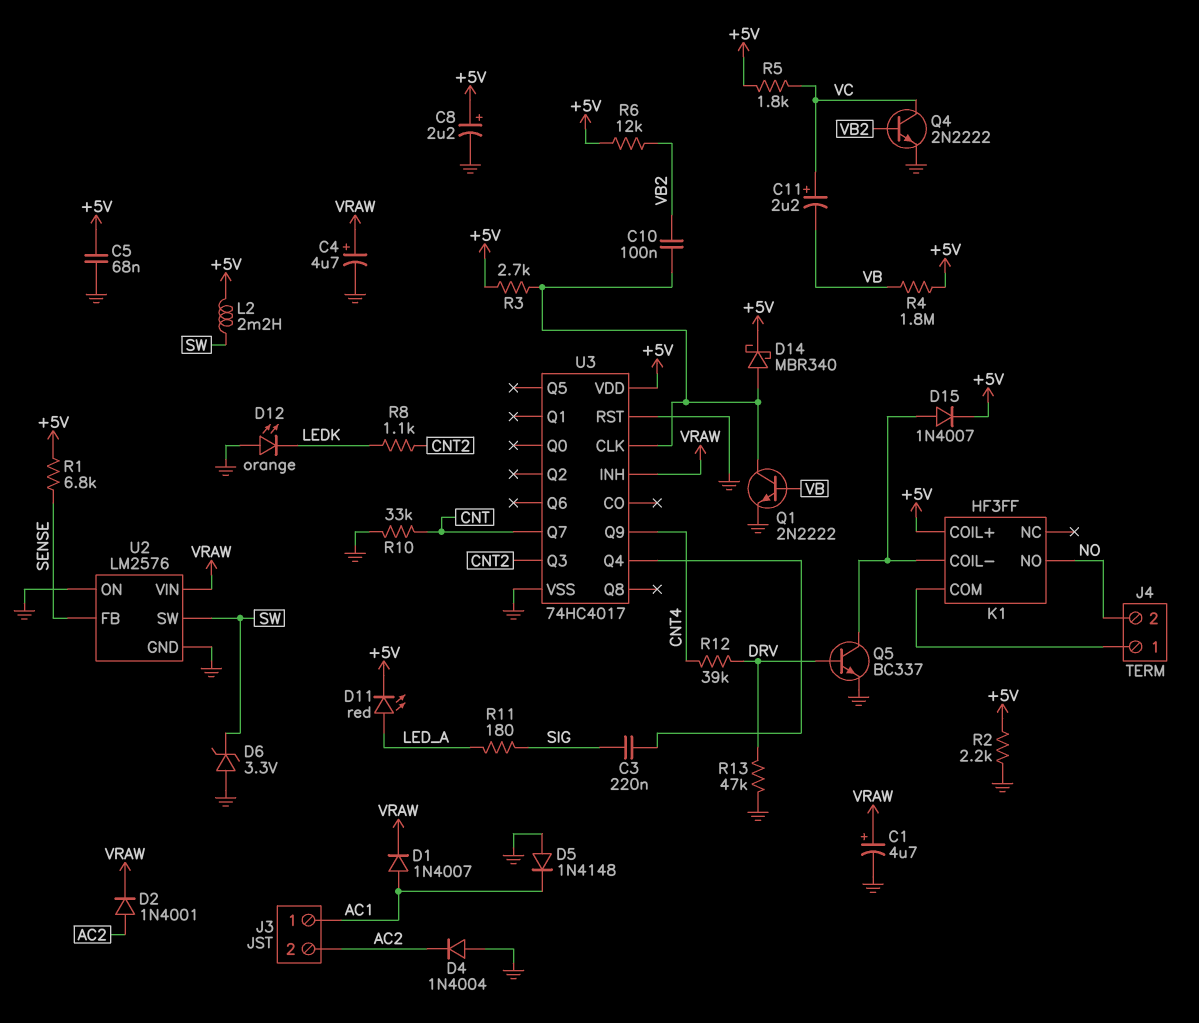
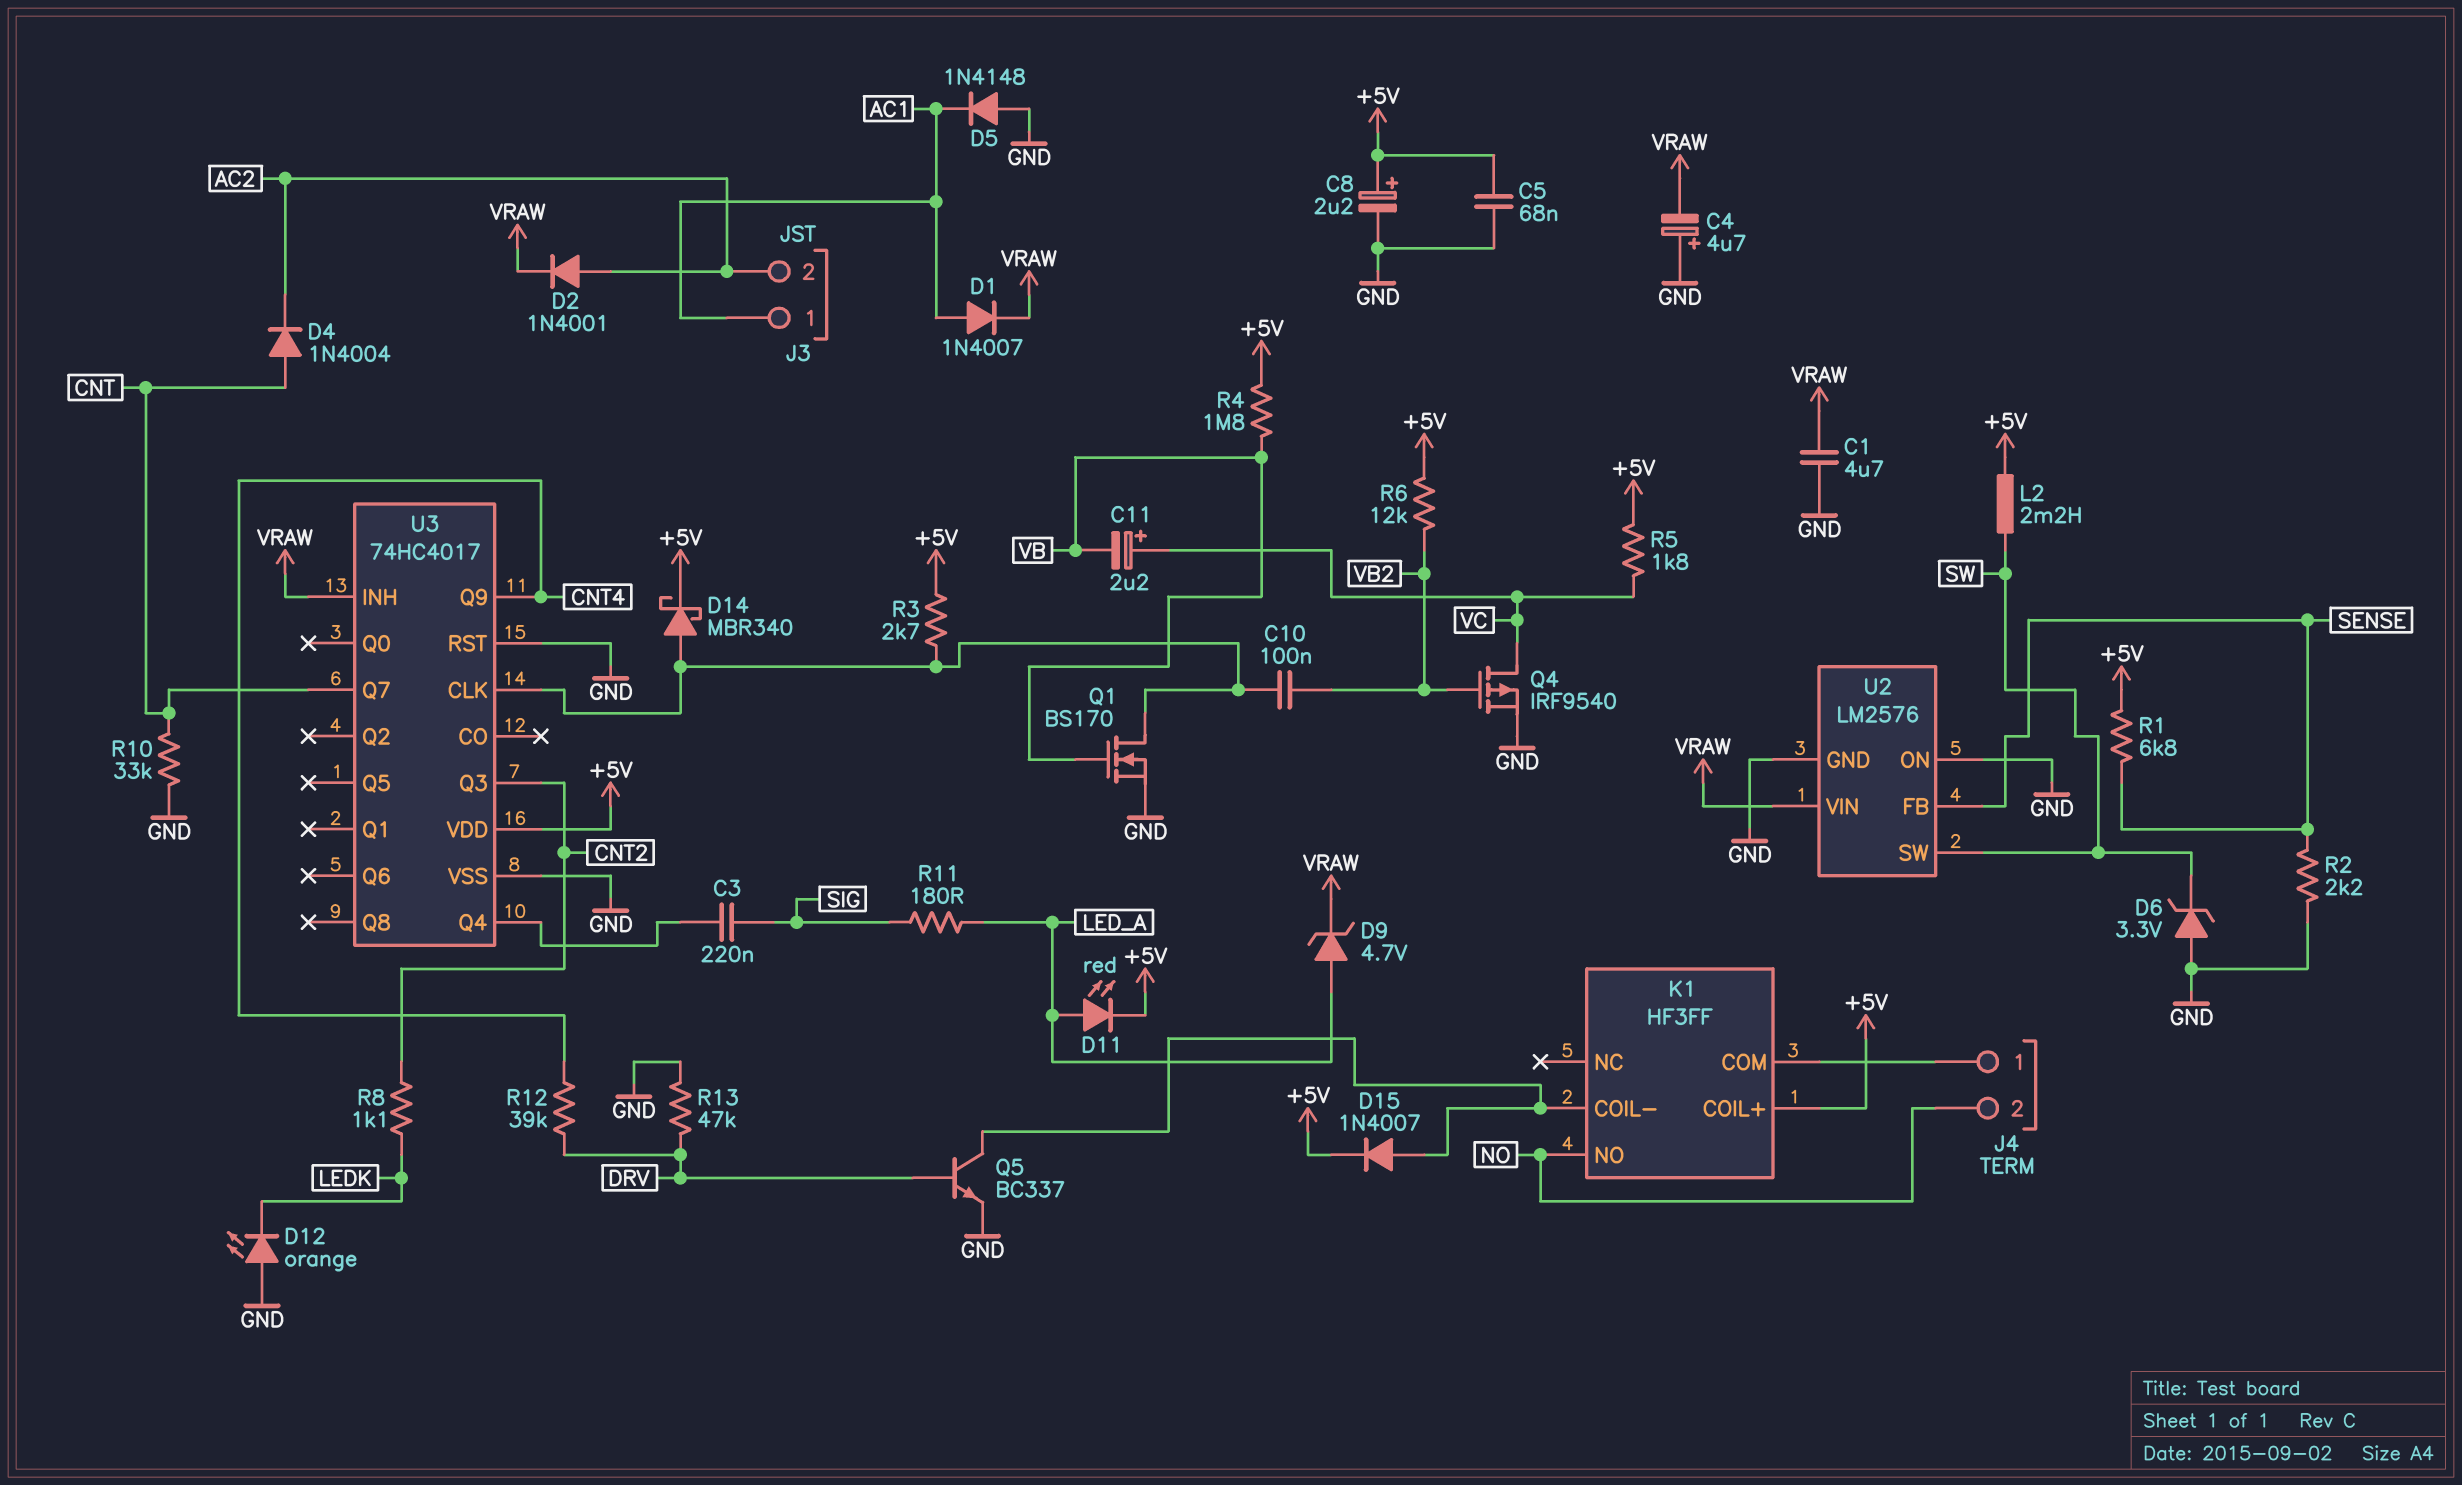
C1: 4.7uF (plus VRAW, minus GND) -> 4.7uF (GND, VRAW)
C4: 4.7uF (plus VRAW, minus GND) -> 4.7uF (plus GND, minus VRAW)
D4: diode 1N4004 (A GND, K AC2) -> diode 1N4004 (A CNT, K AC2)
D9: none -> zener 4.7V (A LED_A, K VRAW)
Q1: NPN 2N2222 (B VB, C U3/CLK, E GND) -> NMOS BS170 (G VB, D U3/CLK, S GND)
Q4: NPN 2N2222 (B VB2, C VC, E GND) -> PMOS IRF9540 (G VB2, D VC, S GND)
R2: 2.2k (+5V, GND) -> 2.2k (GND, SENSE)

